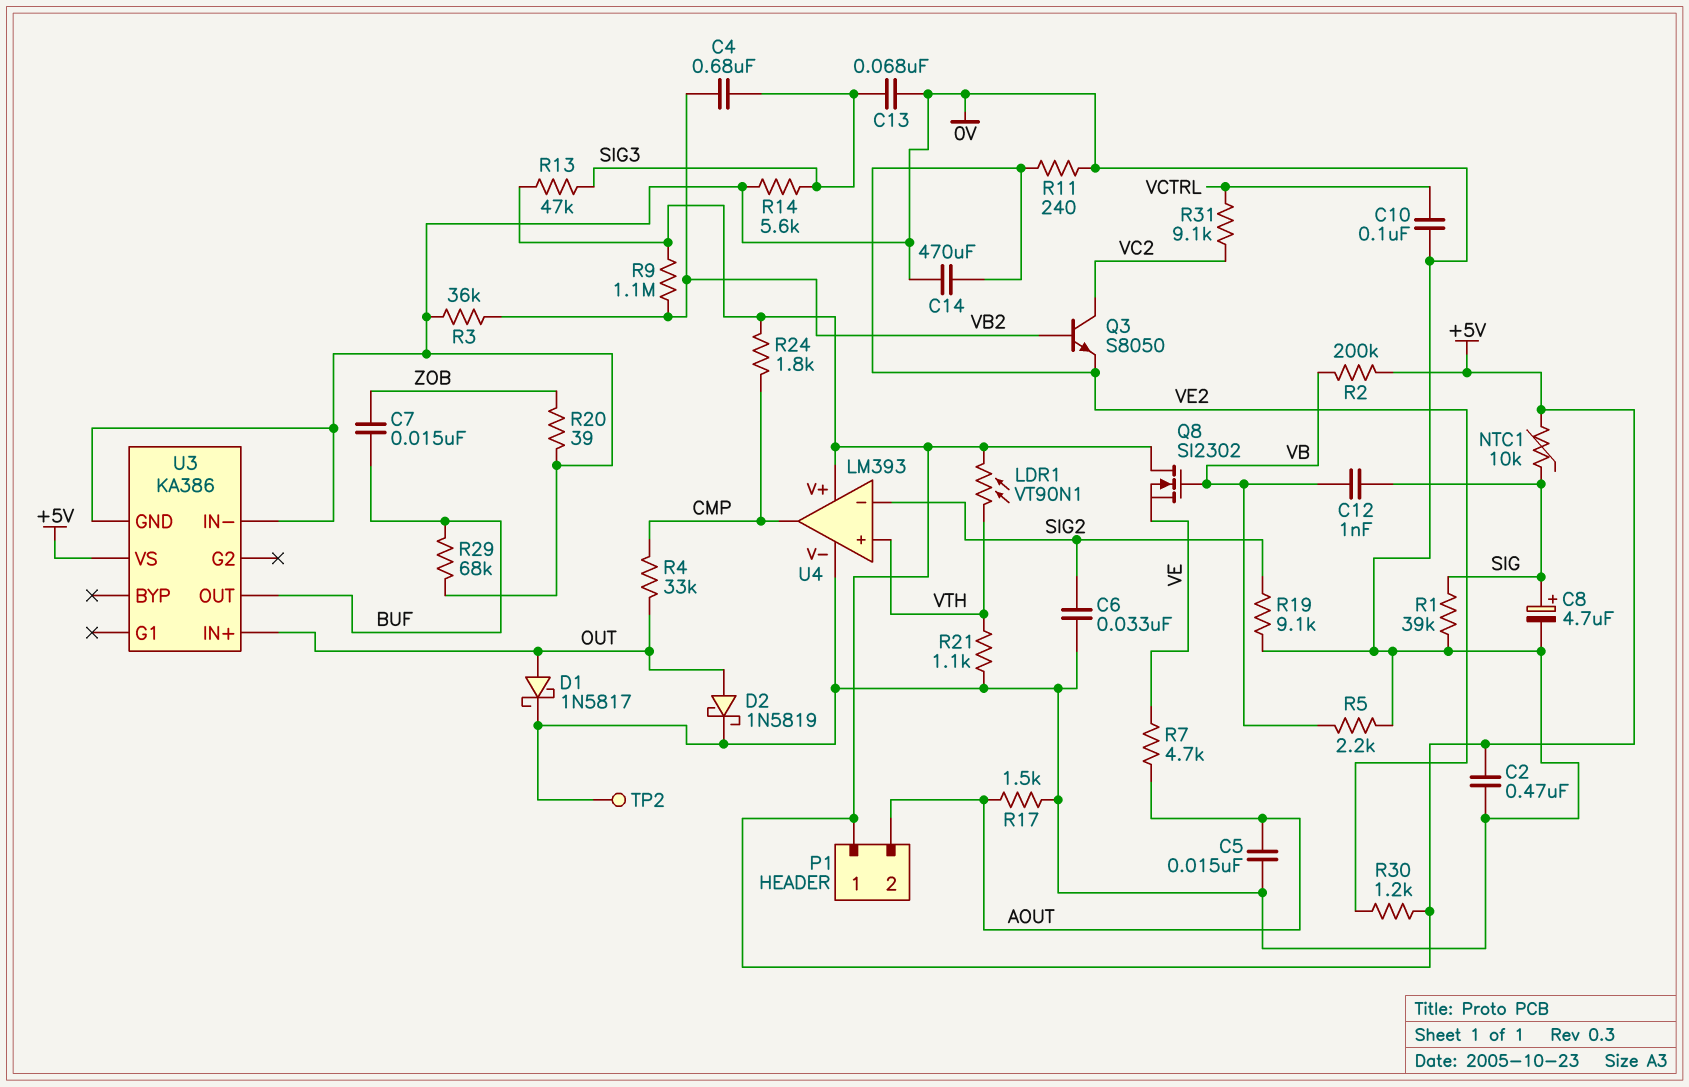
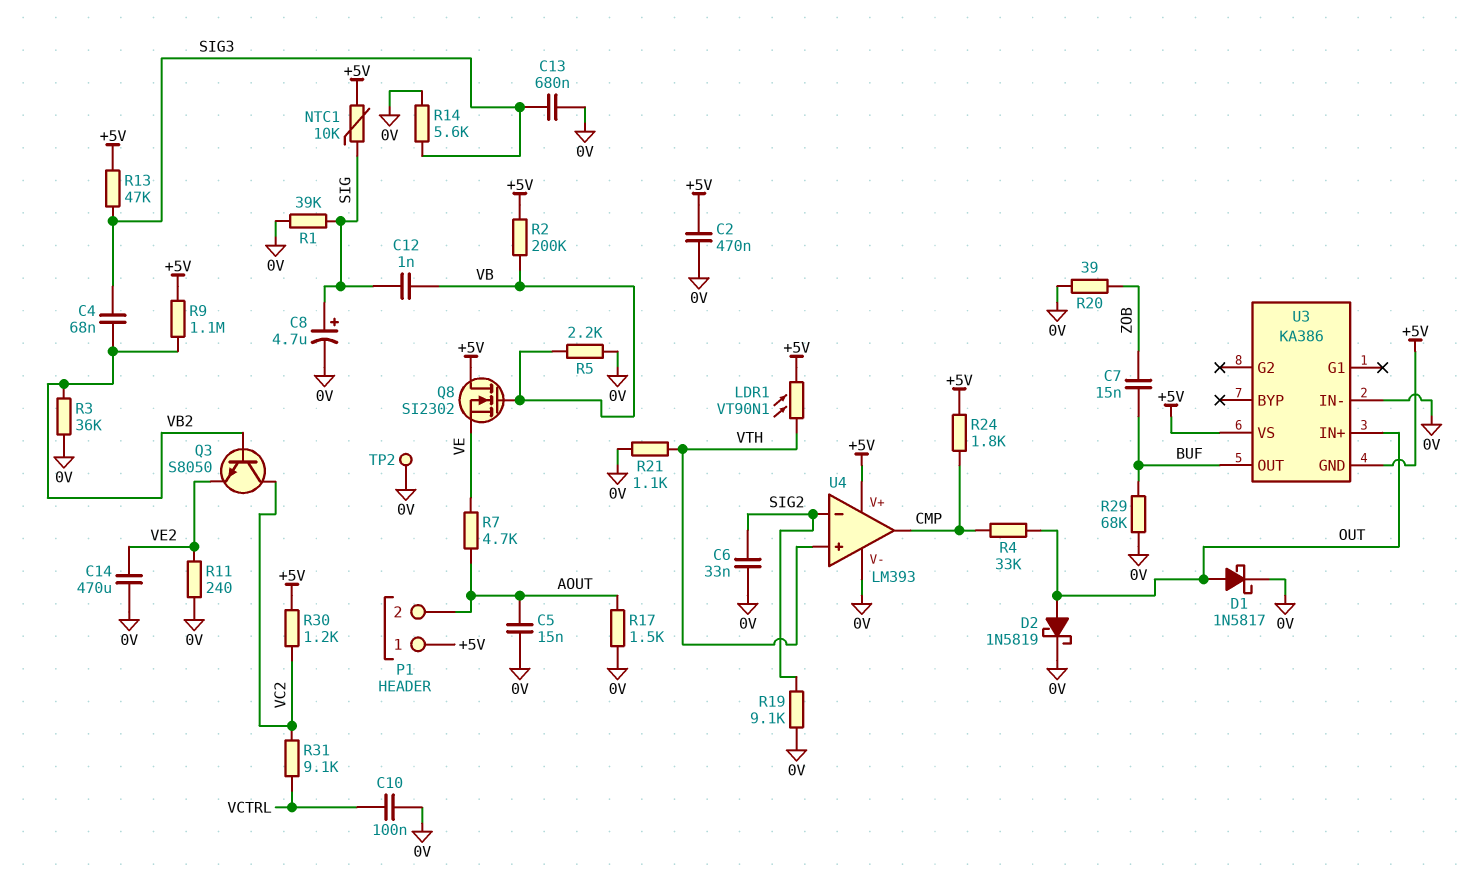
C4: 680nF (SIG3, VB2) -> 68nF (SIG3, VB2)
C13: 68nF (0V, SIG3) -> 680nF (0V, SIG3)
R30: 1.2k (+5V, VE2) -> 1.2k (+5V, VC2)
U3 pin GND: 0V -> +5V

